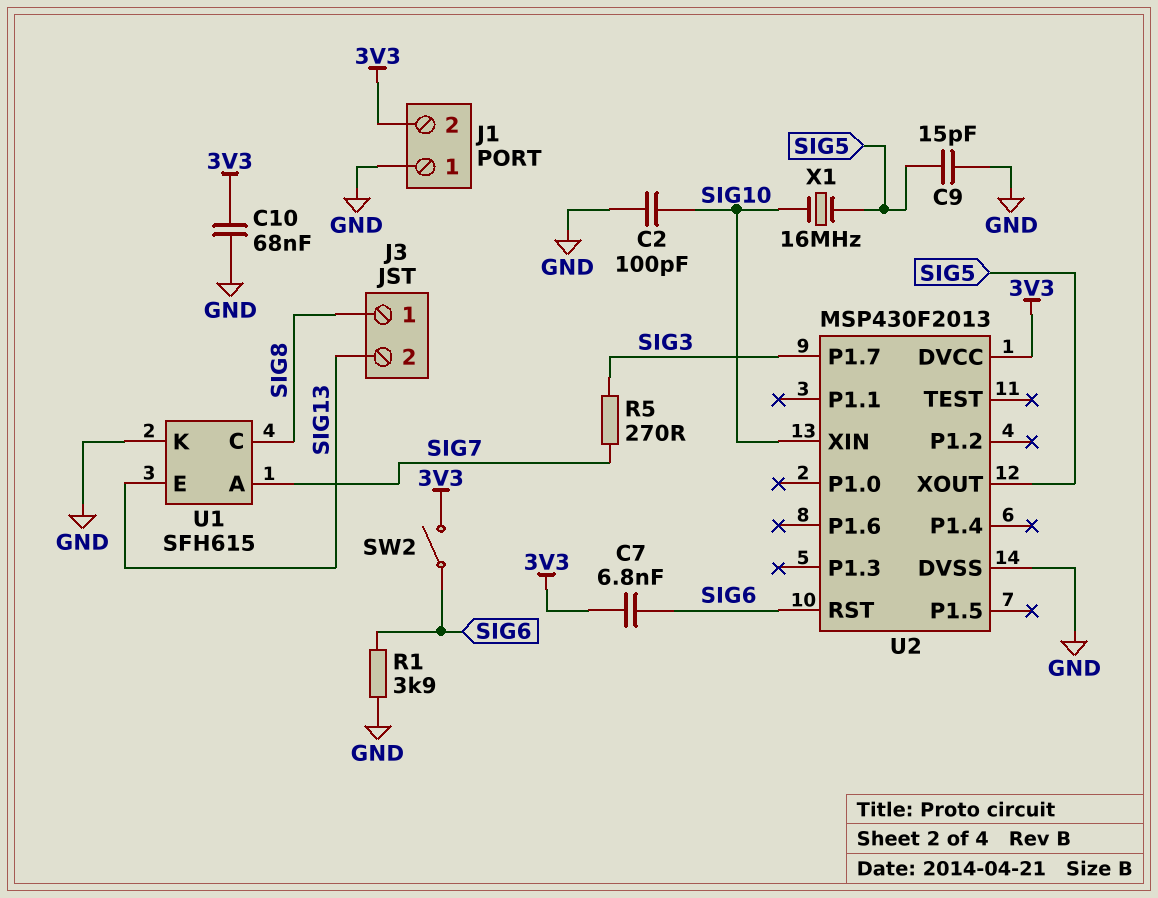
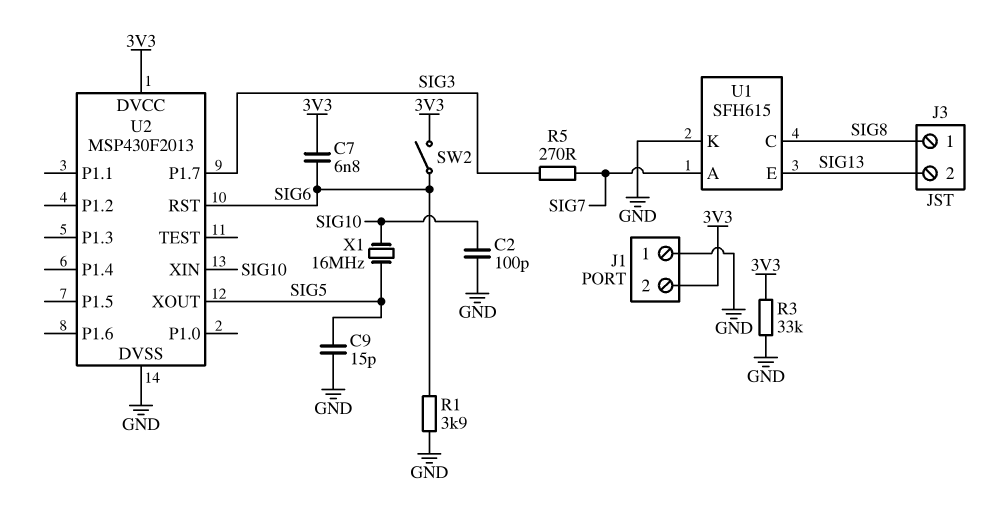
C10: 68nF (3V3, GND) -> none
R3: none -> 33k (3V3, GND)

